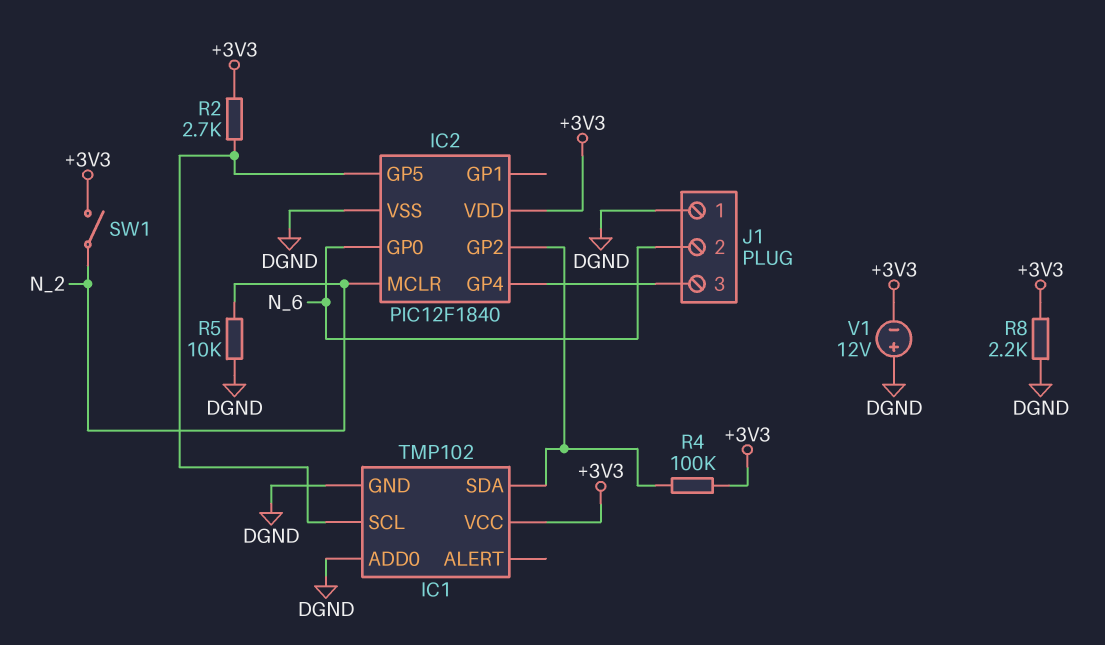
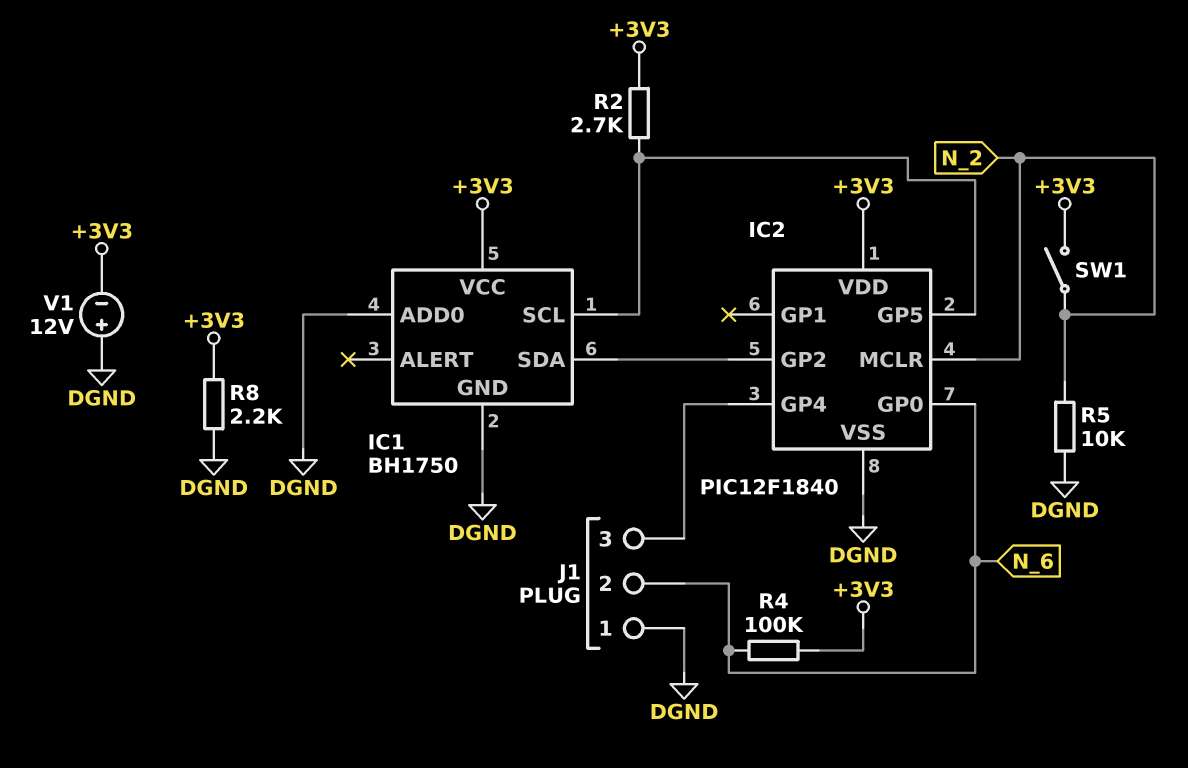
IC1: TMP102 -> BH1750
R4: 100k (+3V3, IC1/SDA) -> 100k (+3V3, N_6)

